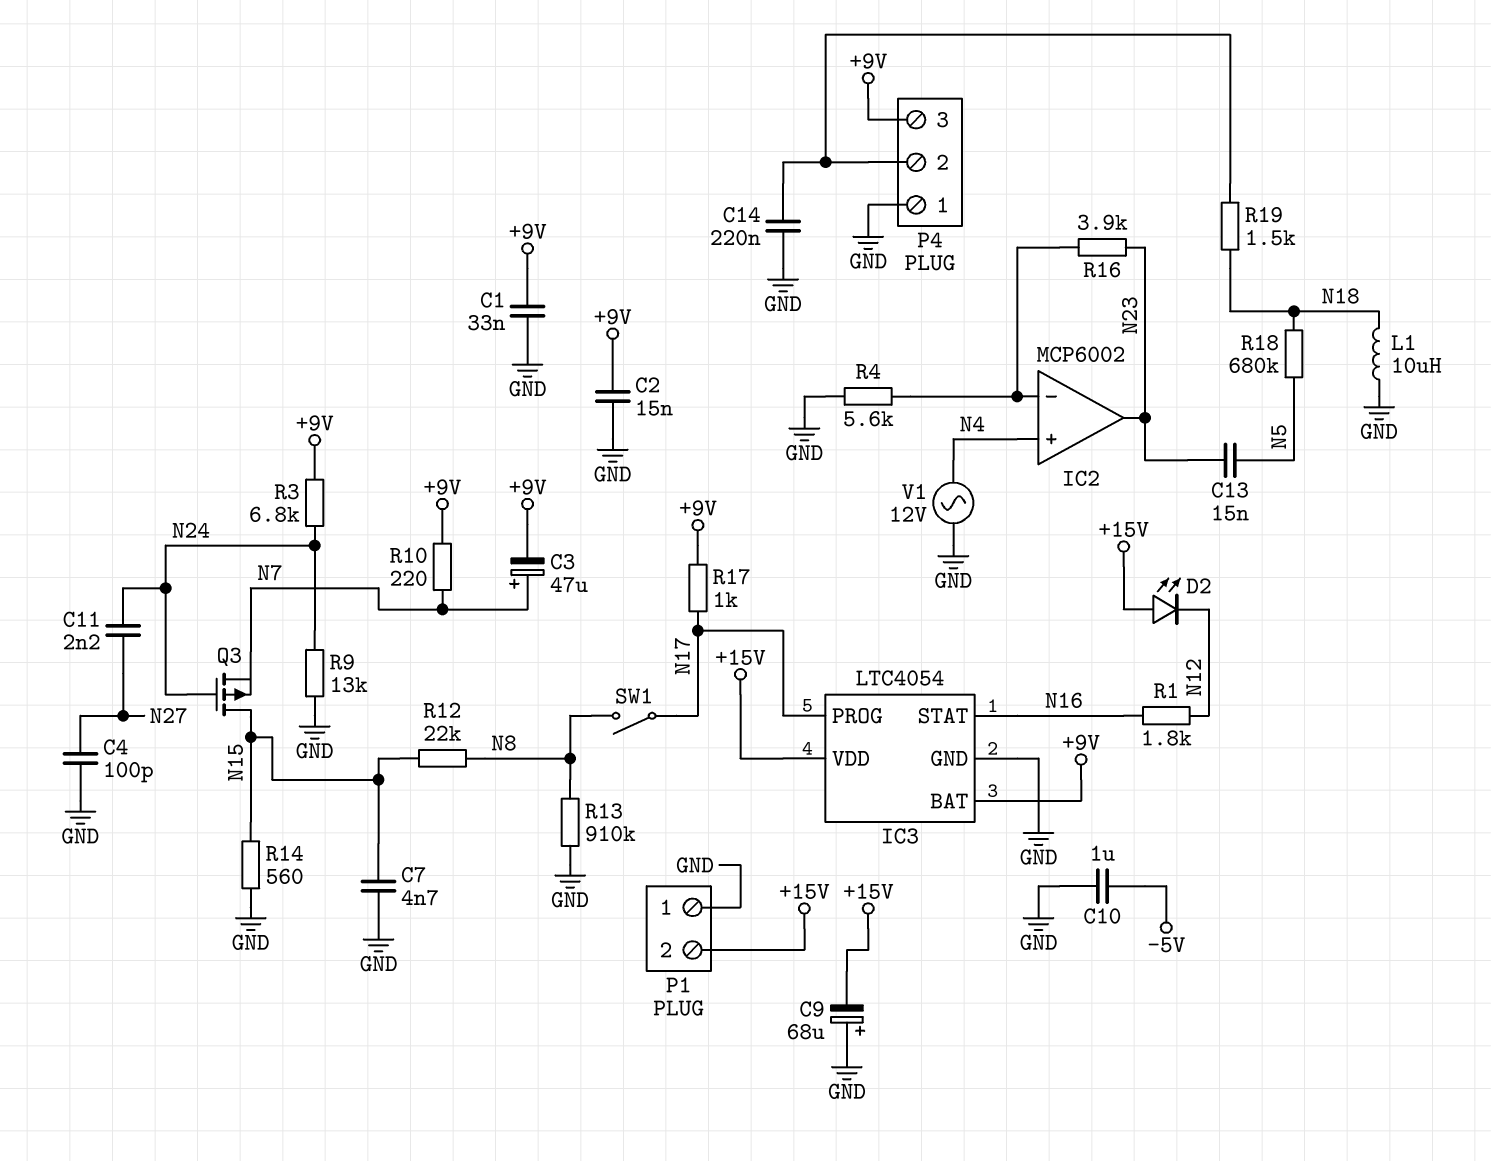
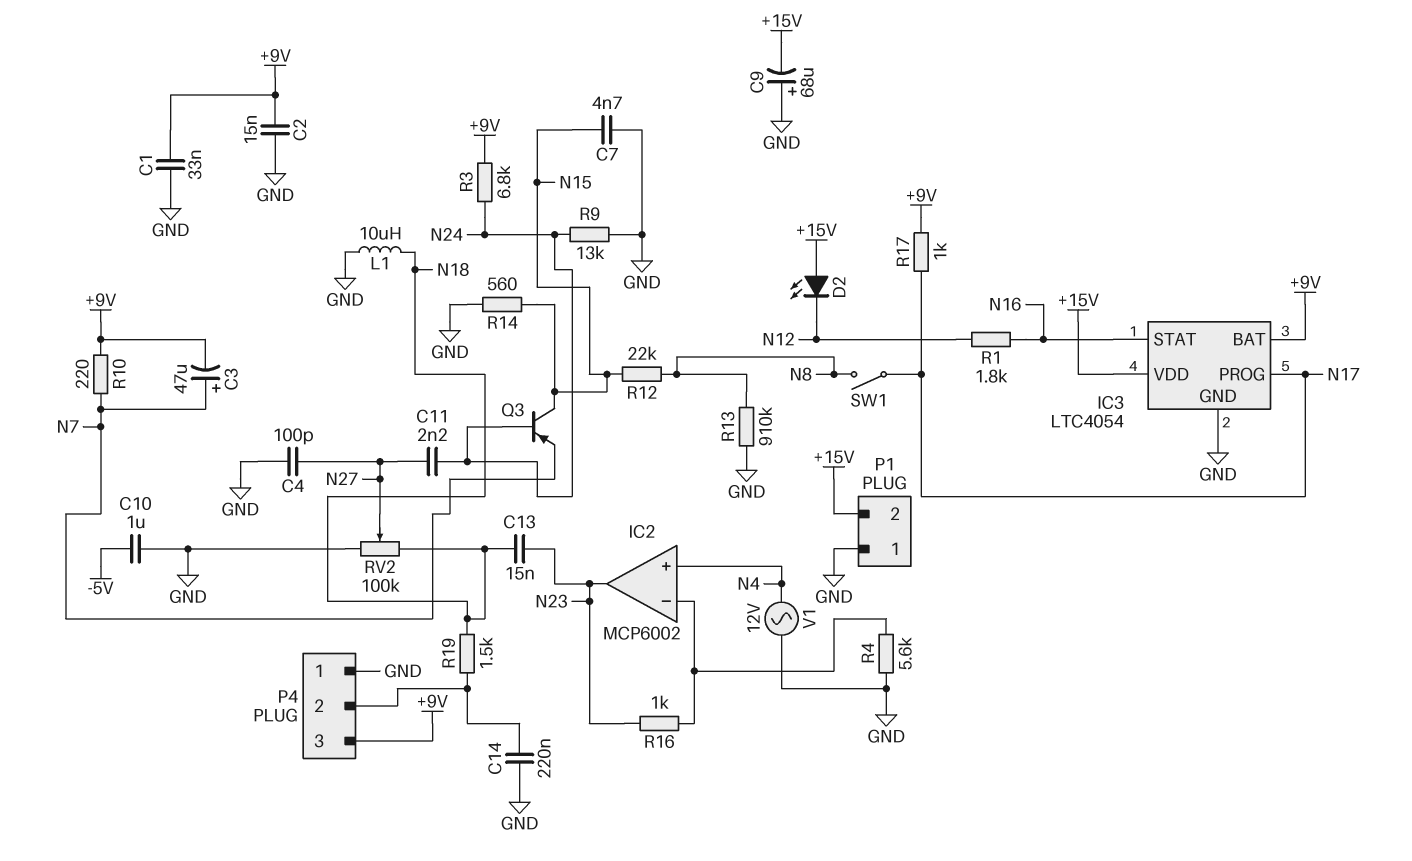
C13: 15nF (N5, N23) -> 15nF (N18, N23)
Q3: PMOS (G N24, D N15, S N7) -> PNP (B N24, C N15, E N7)
R16: 3.9k (IC2/in-, N23) -> 1k (IC2/in-, N23)
R18: 680k (N5, N18) -> none
RV2: none -> 100k (GND, N18, wiper N27)

